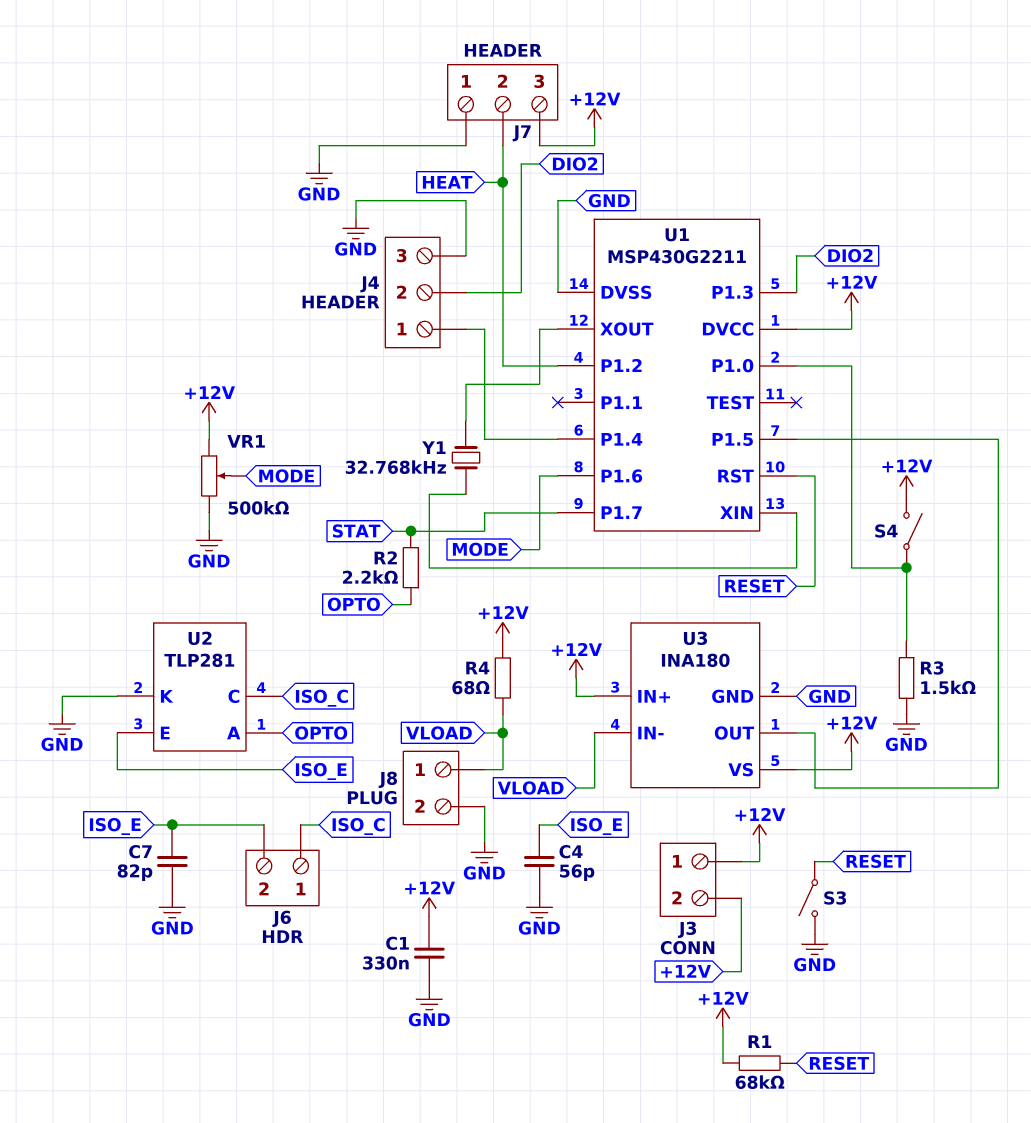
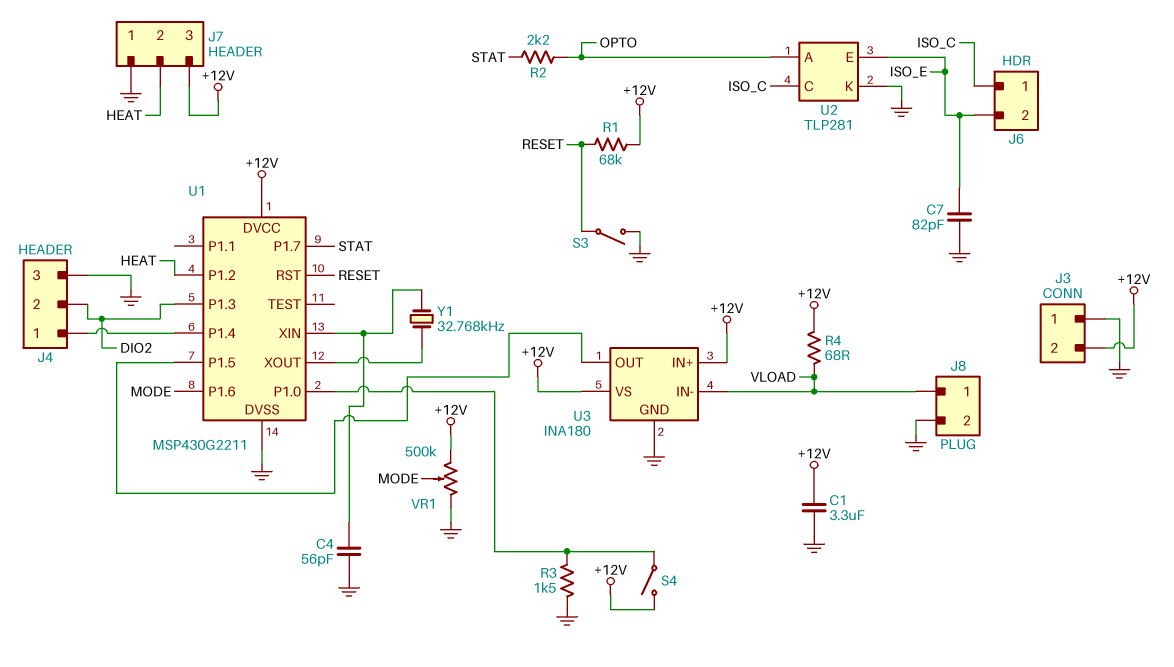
C1: 330nF (+12V, GND) -> 3.3uF (+12V, GND)
C4: 56pF (GND, ISO_E) -> 56pF (GND, U1/XIN)
J3 pin 1: +12V -> GND

